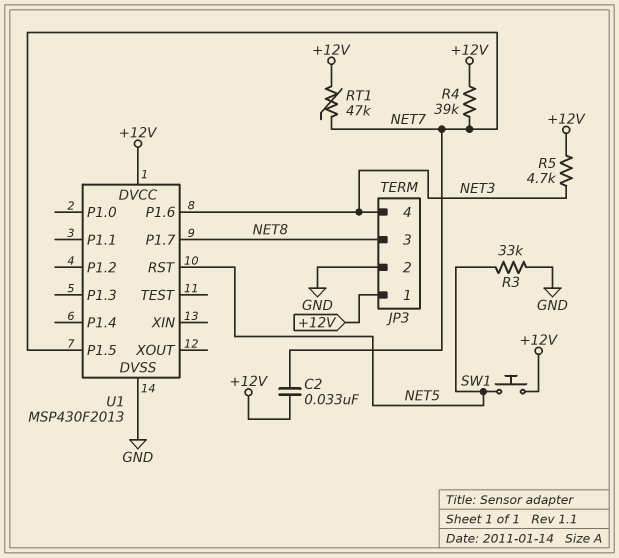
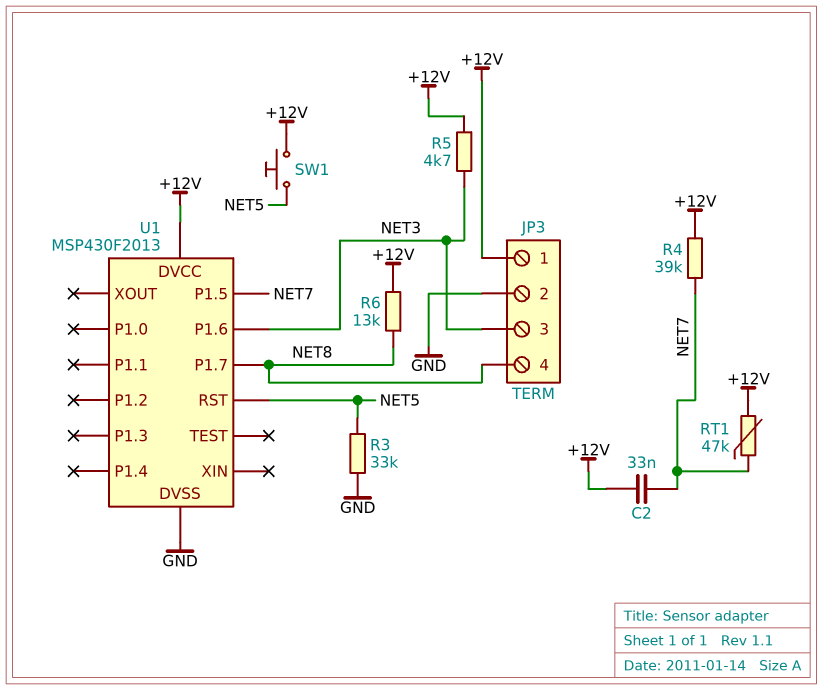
JP3 pin 3: NET8 -> NET3
JP3 pin 4: NET3 -> NET8
R6: none -> 13k (+12V, NET8)

